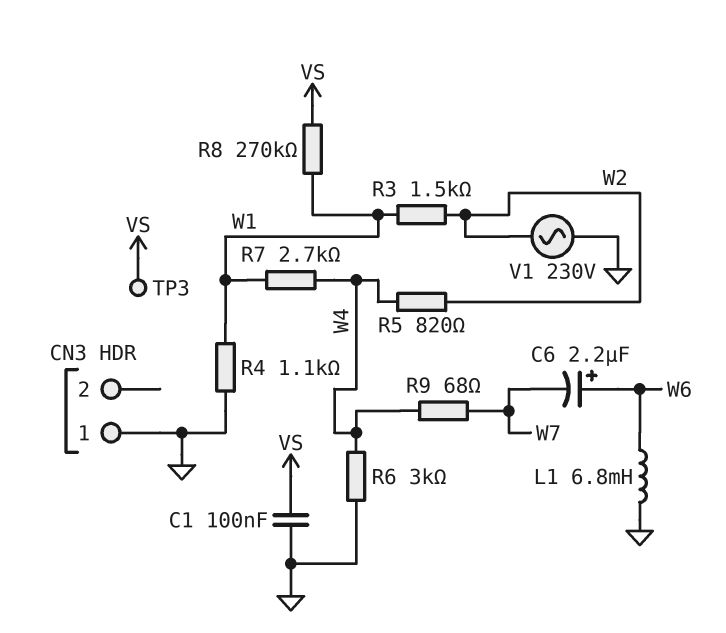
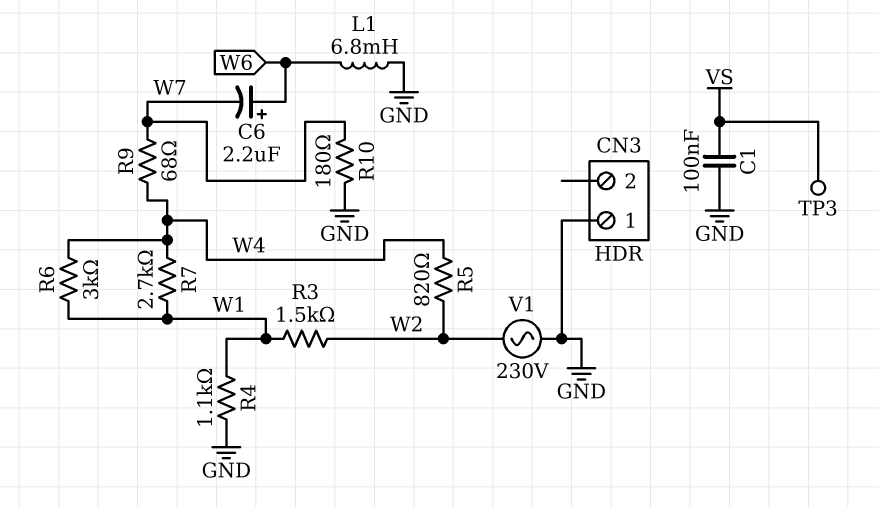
R6: 3k (GND, W4) -> 3k (W1, W4)
R8: 270k (VS, W1) -> none
R10: none -> 180 (GND, W7)

